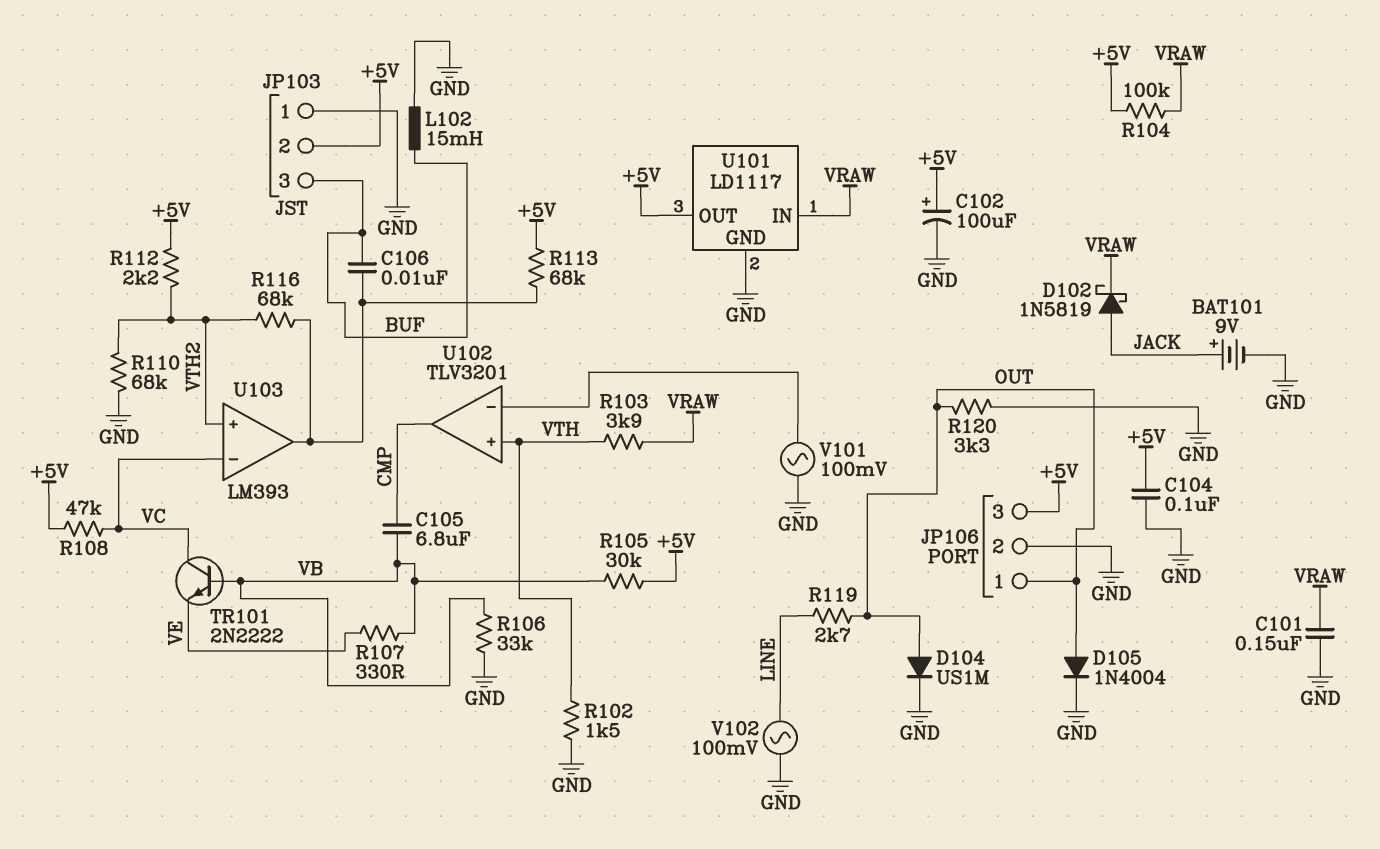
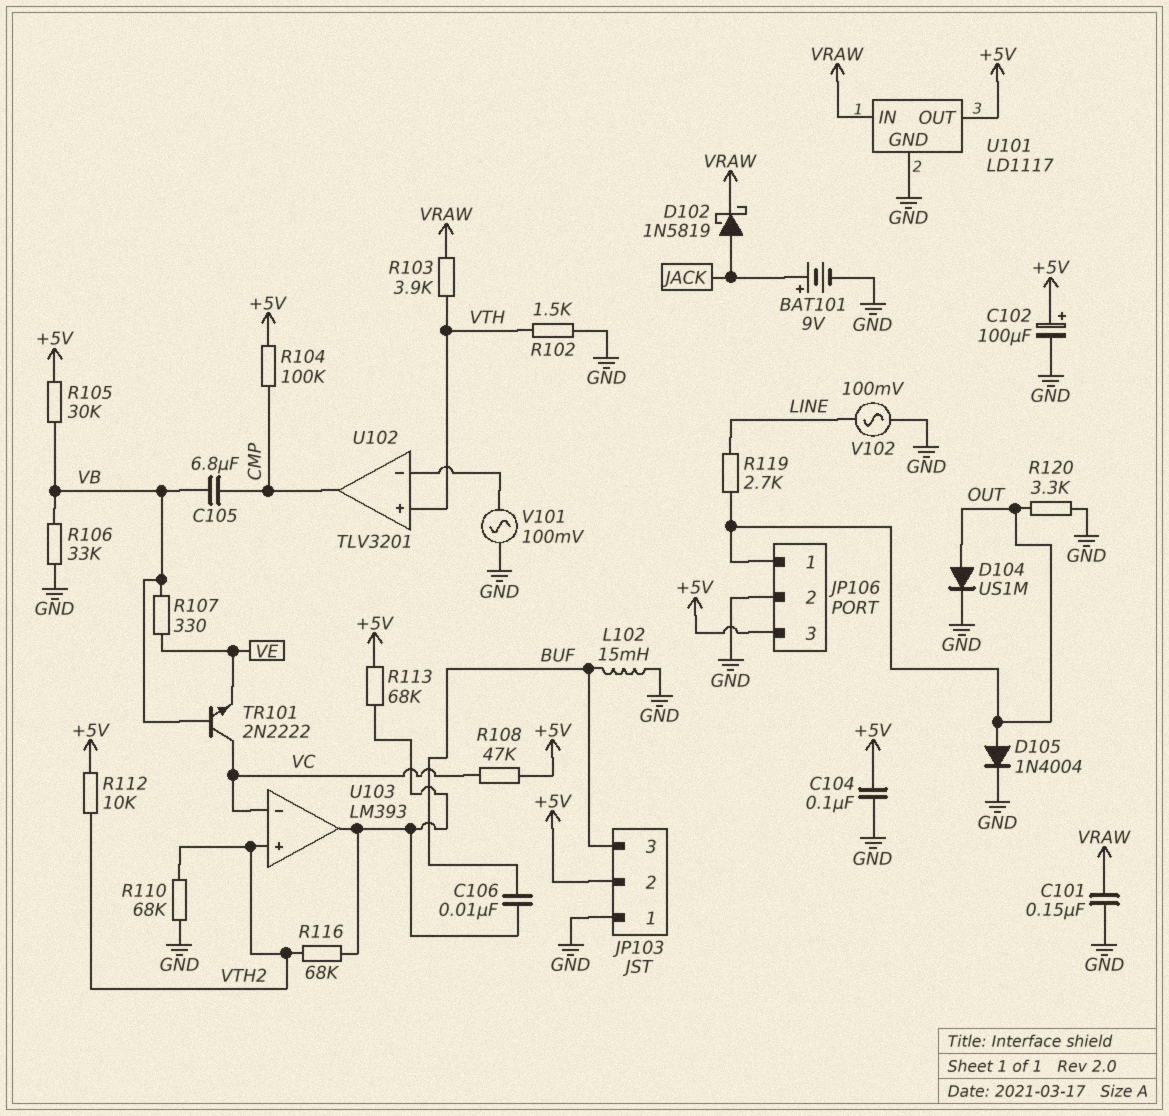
R104: 100k (+5V, VRAW) -> 100k (+5V, CMP)
R112: 2.2k (+5V, VTH2) -> 10k (+5V, VTH2)

